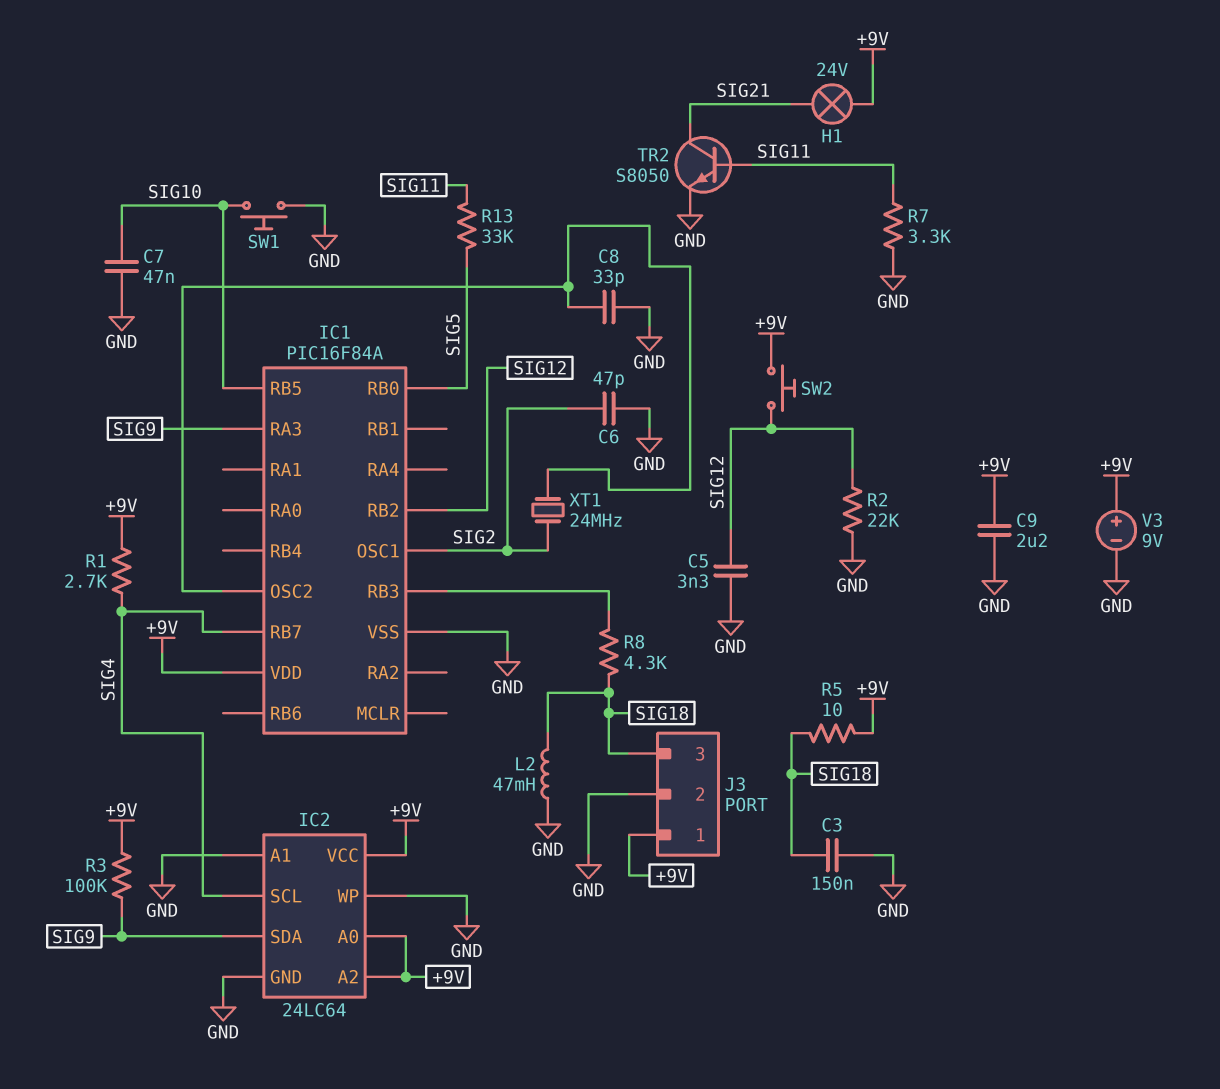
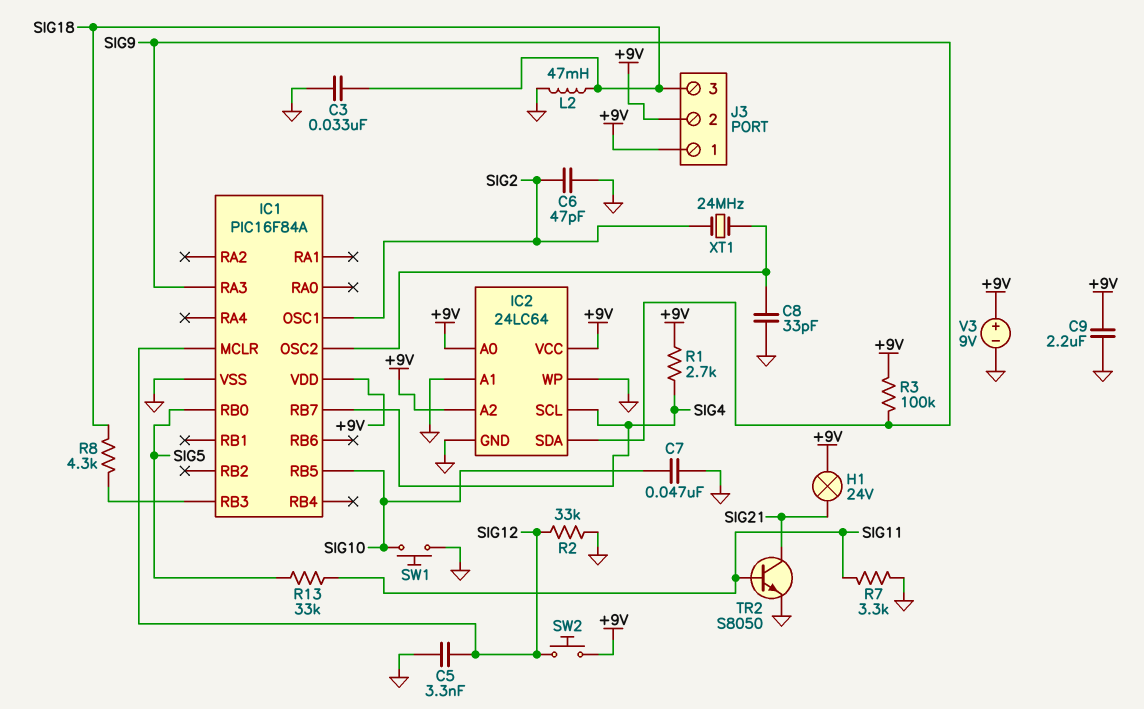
C3: 150nF (GND, SIG18) -> 33nF (GND, SIG18)
IC1 pin MCLR: none -> SIG12
IC1 pin RB2: SIG12 -> none
J3 pin 2: GND -> +9V
R2: 22k (GND, SIG12) -> 33k (GND, SIG12)
R5: 10 (+9V, SIG18) -> none

